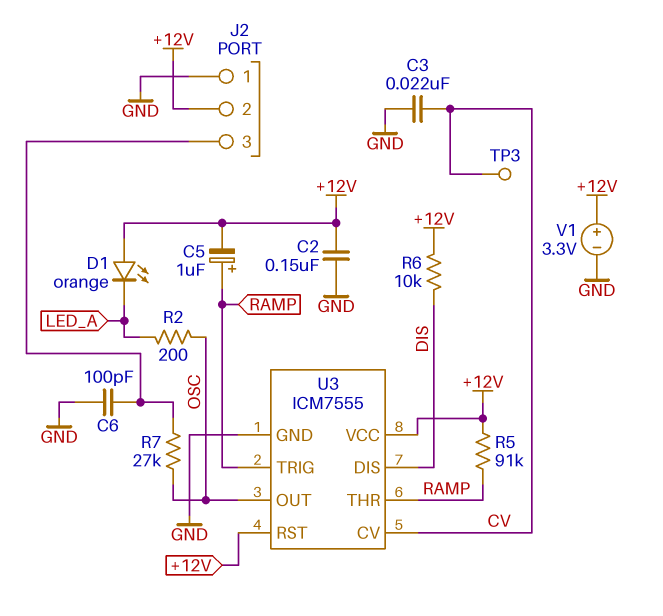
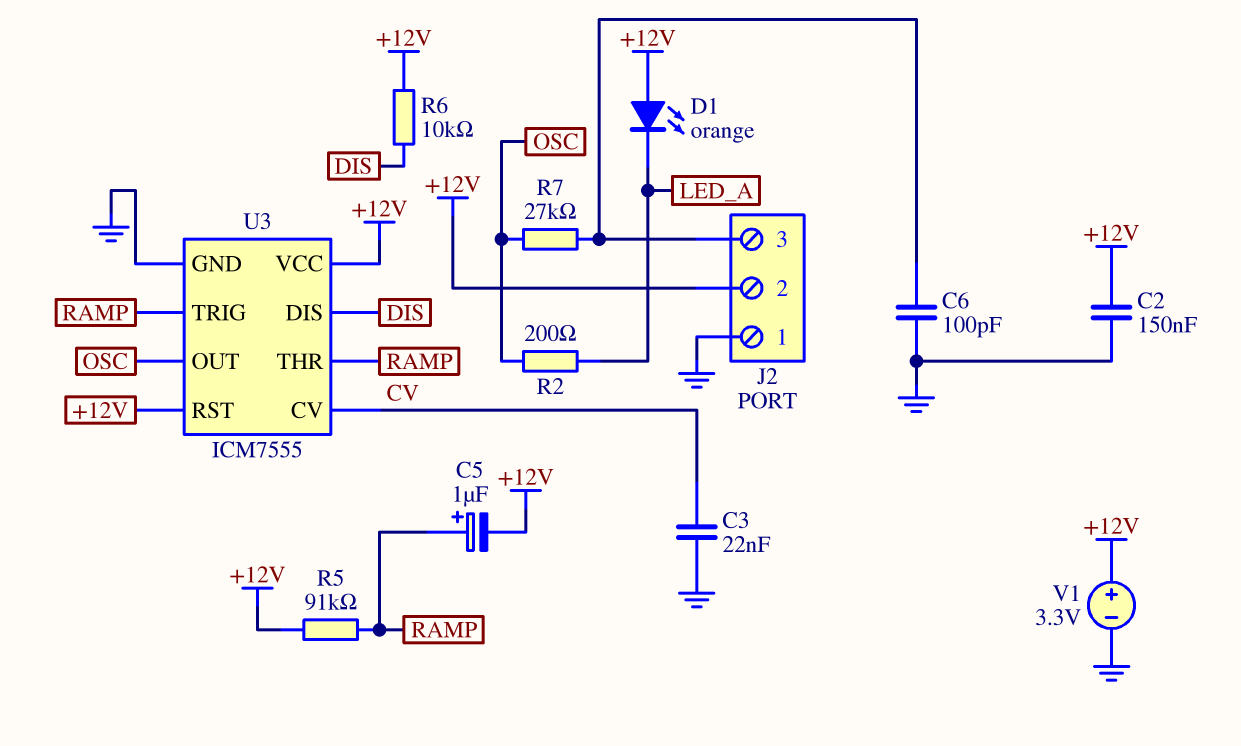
TP3: test point (CV) -> none

